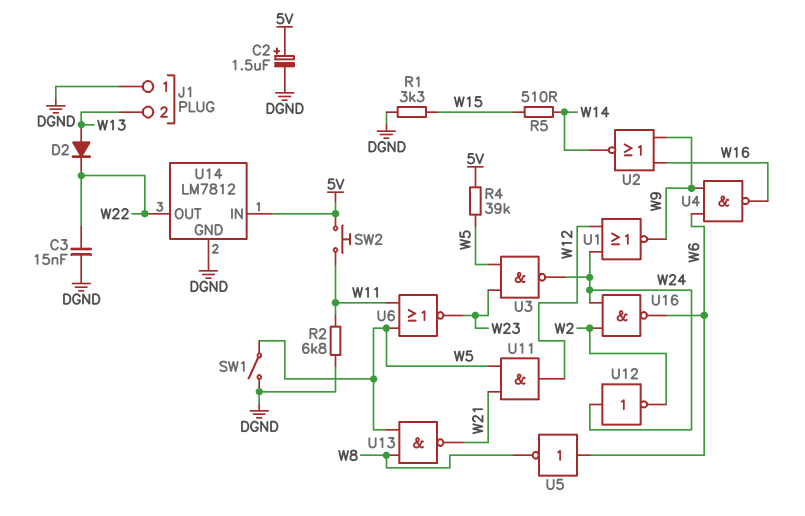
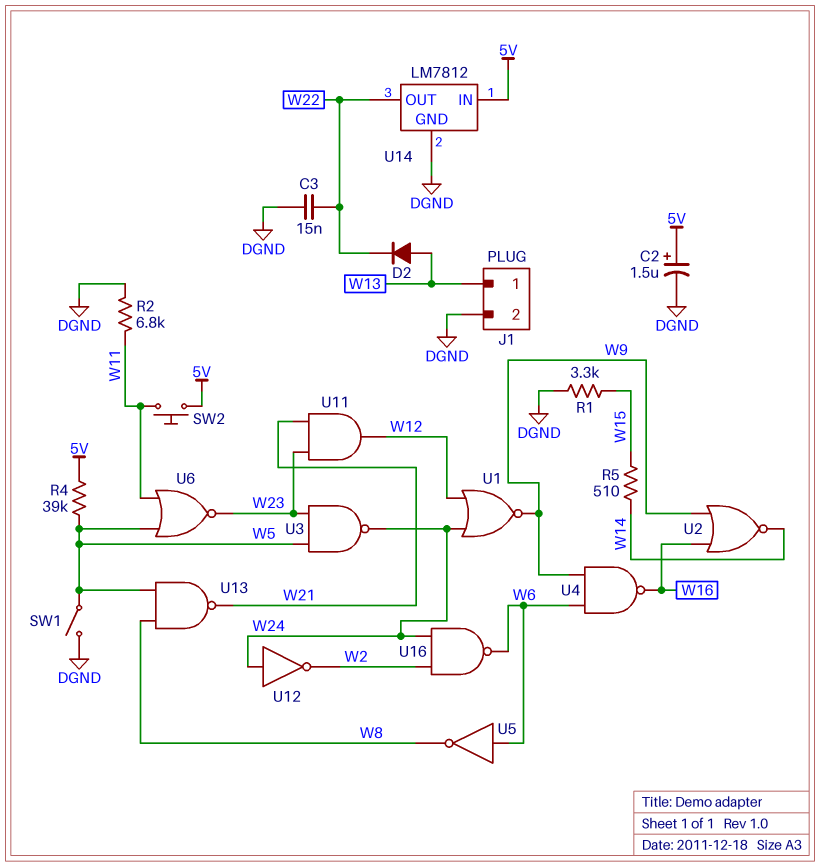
J1 pin 1: DGND -> W13
J1 pin 2: W13 -> DGND
U11: AND (in W5, in W21, out W12) -> AND (in W21, in W23, out W12)

